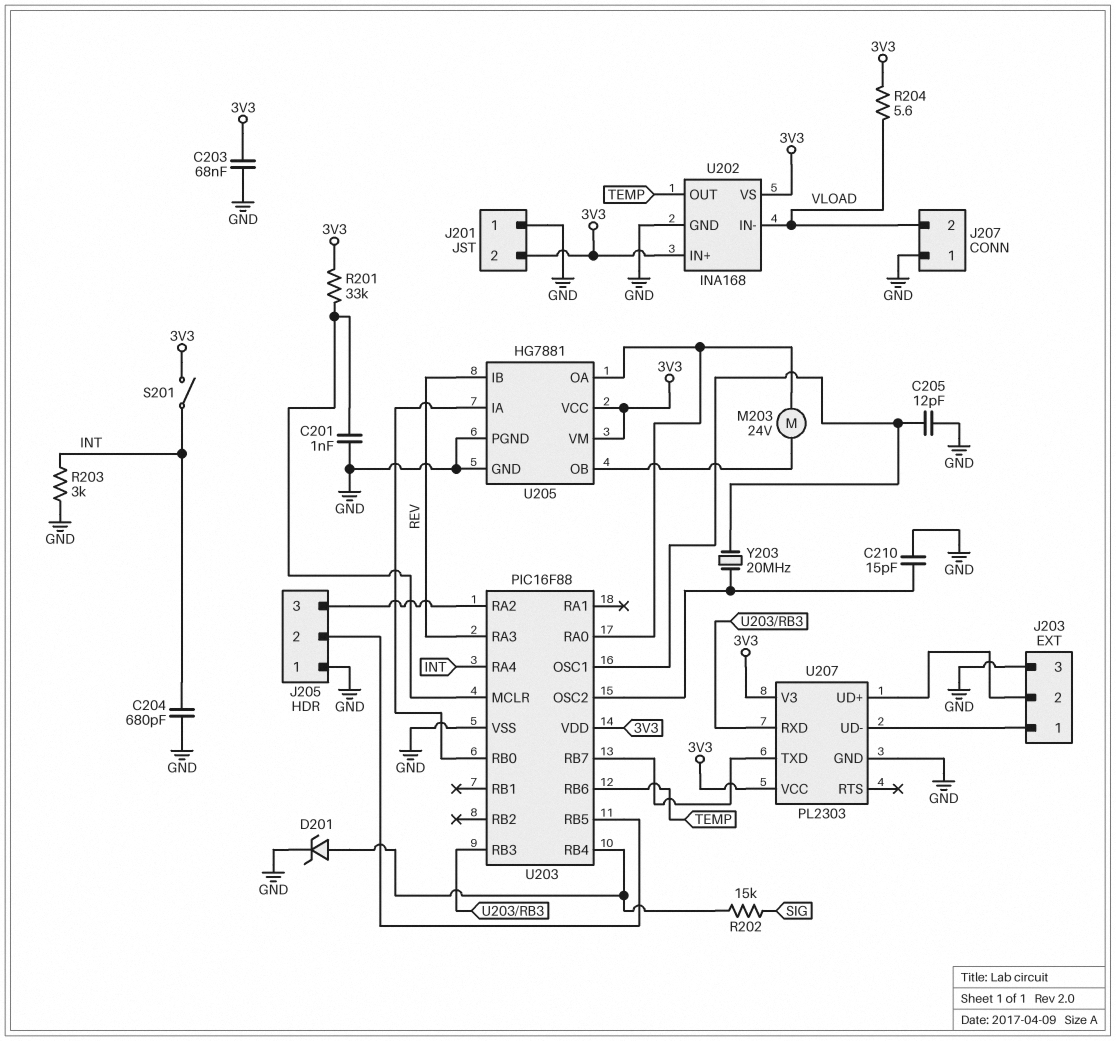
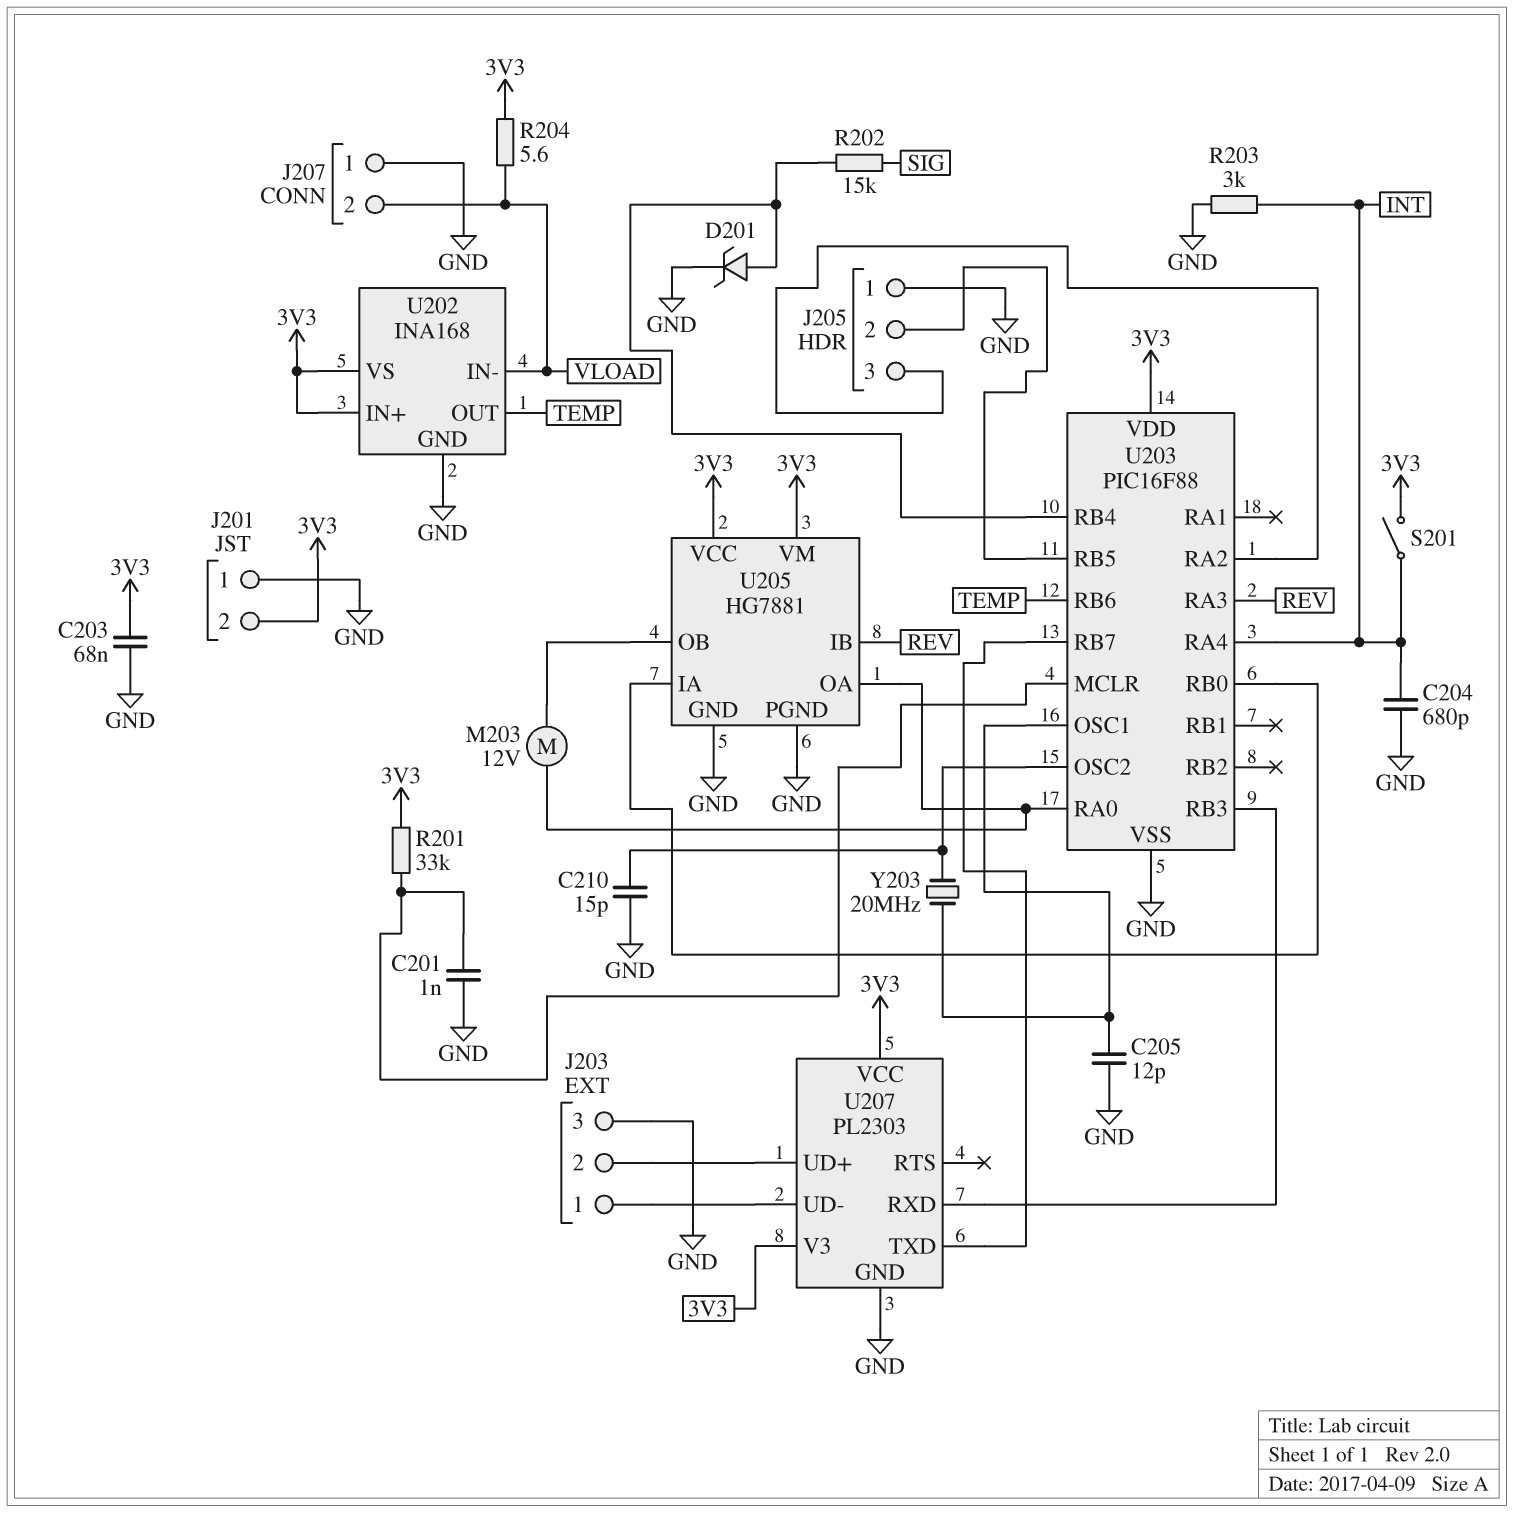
M203: motor 24V (U203/RA0, U205/OB) -> motor 12V (U203/RA0, U205/OB)

